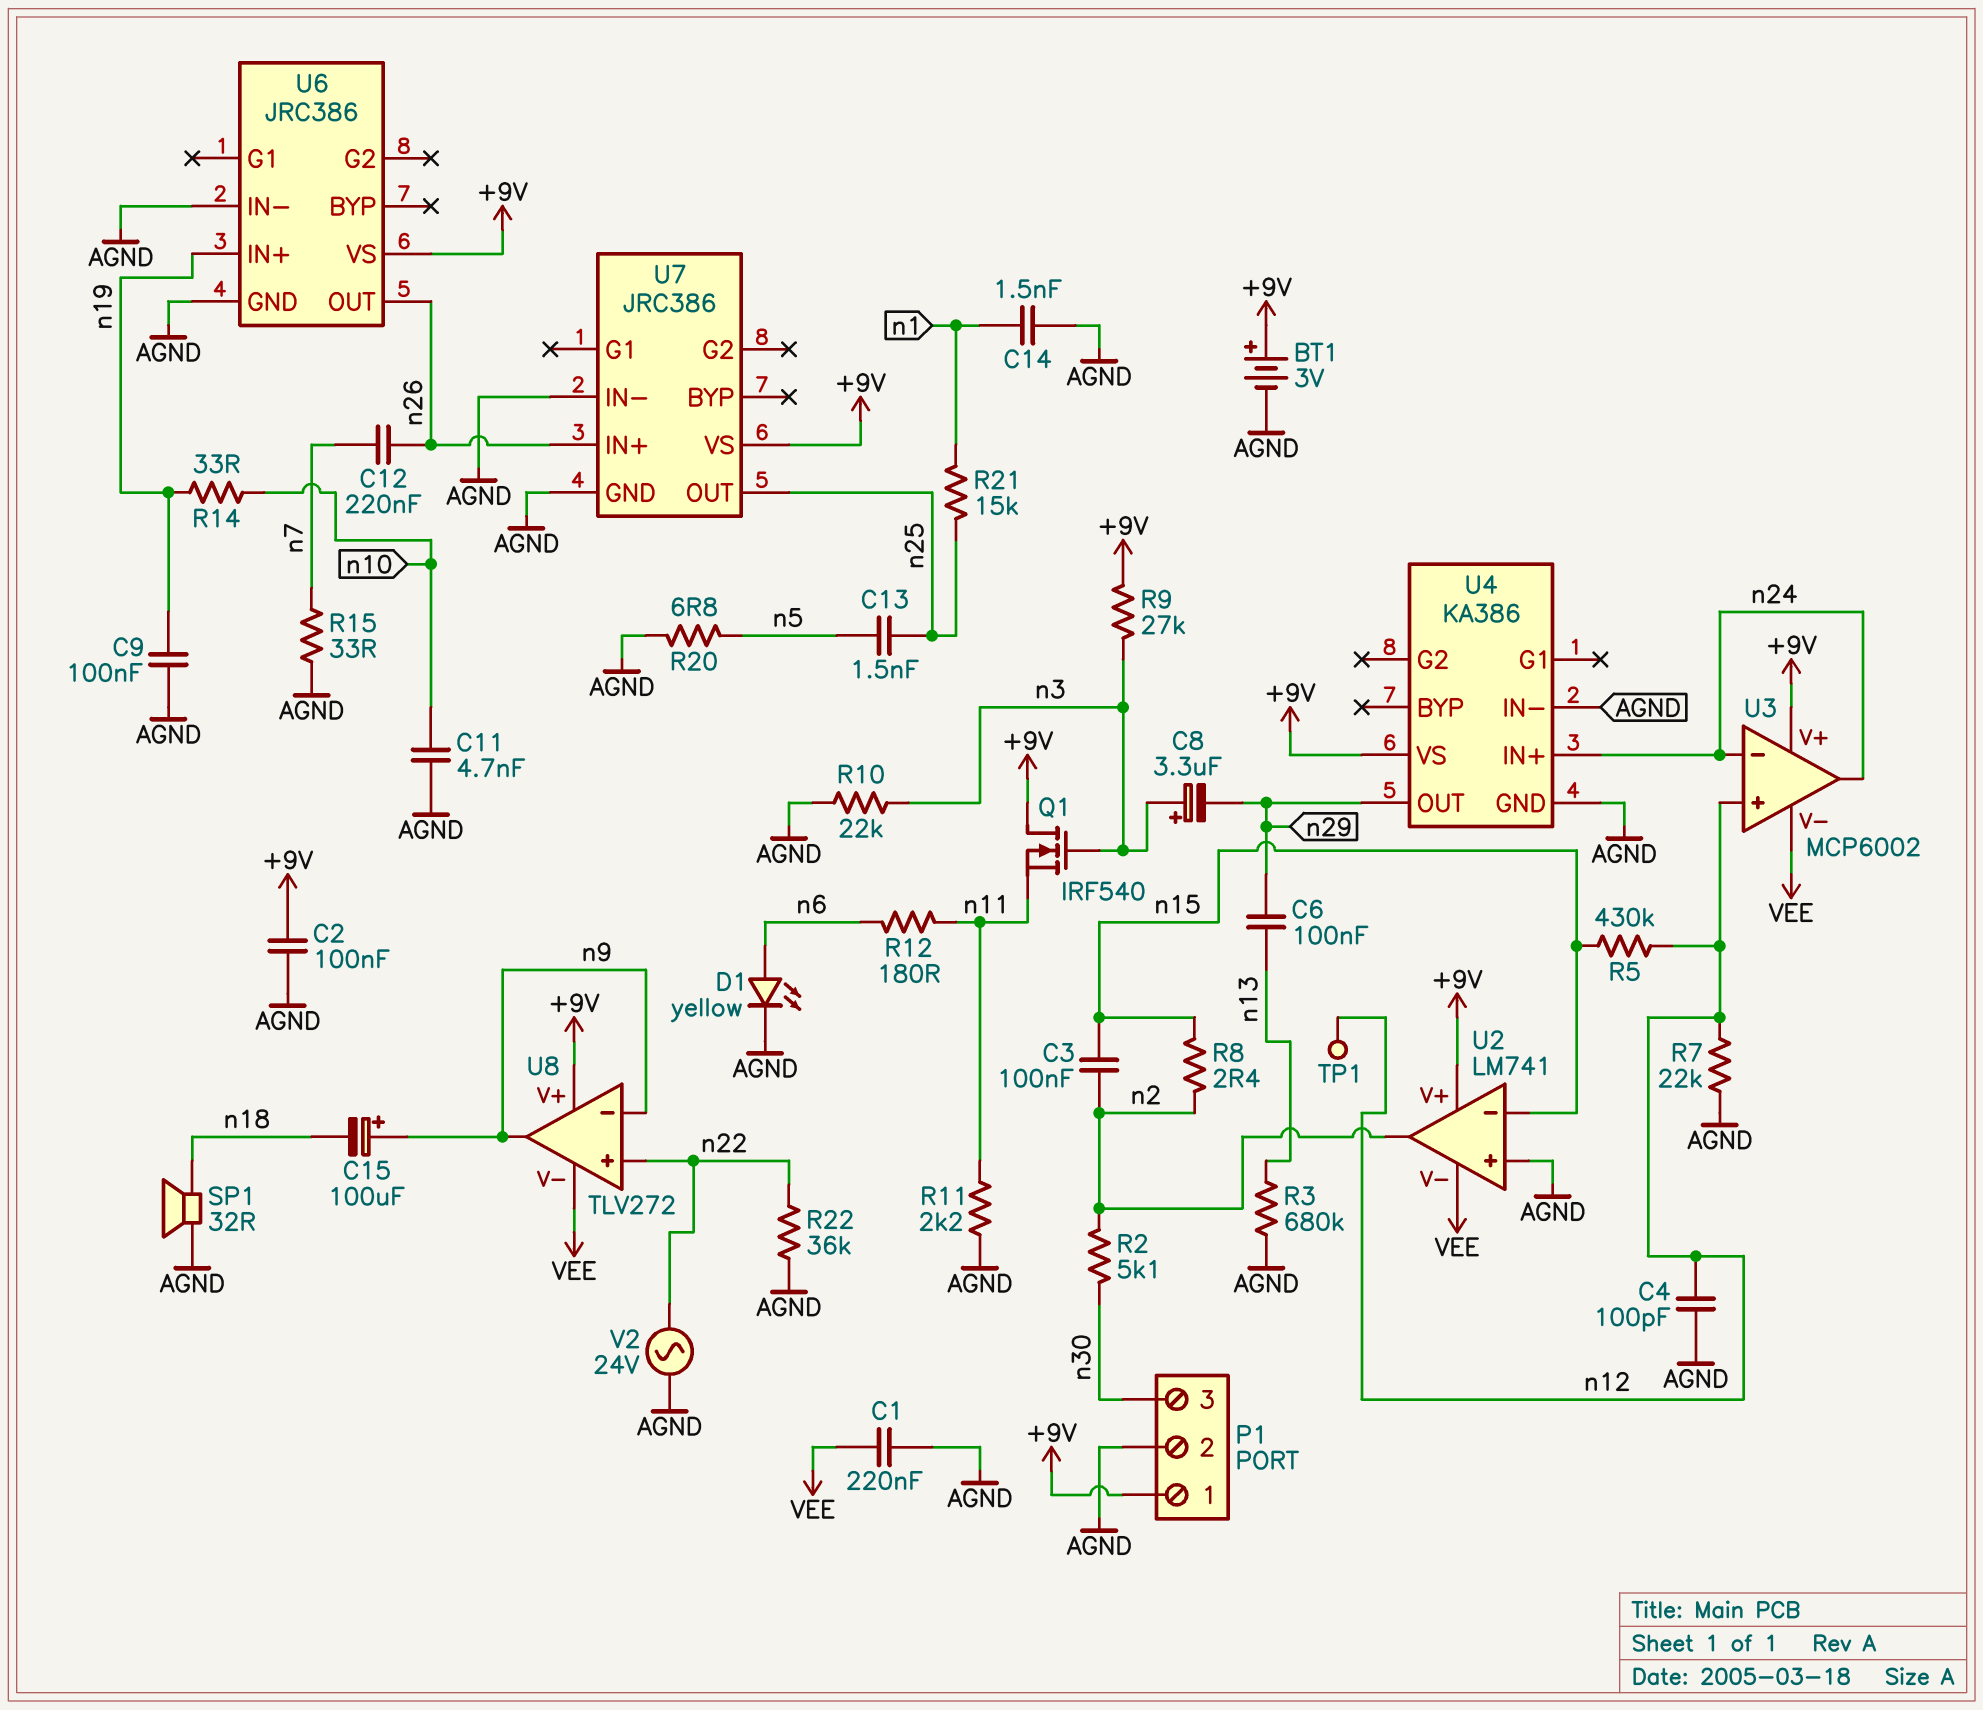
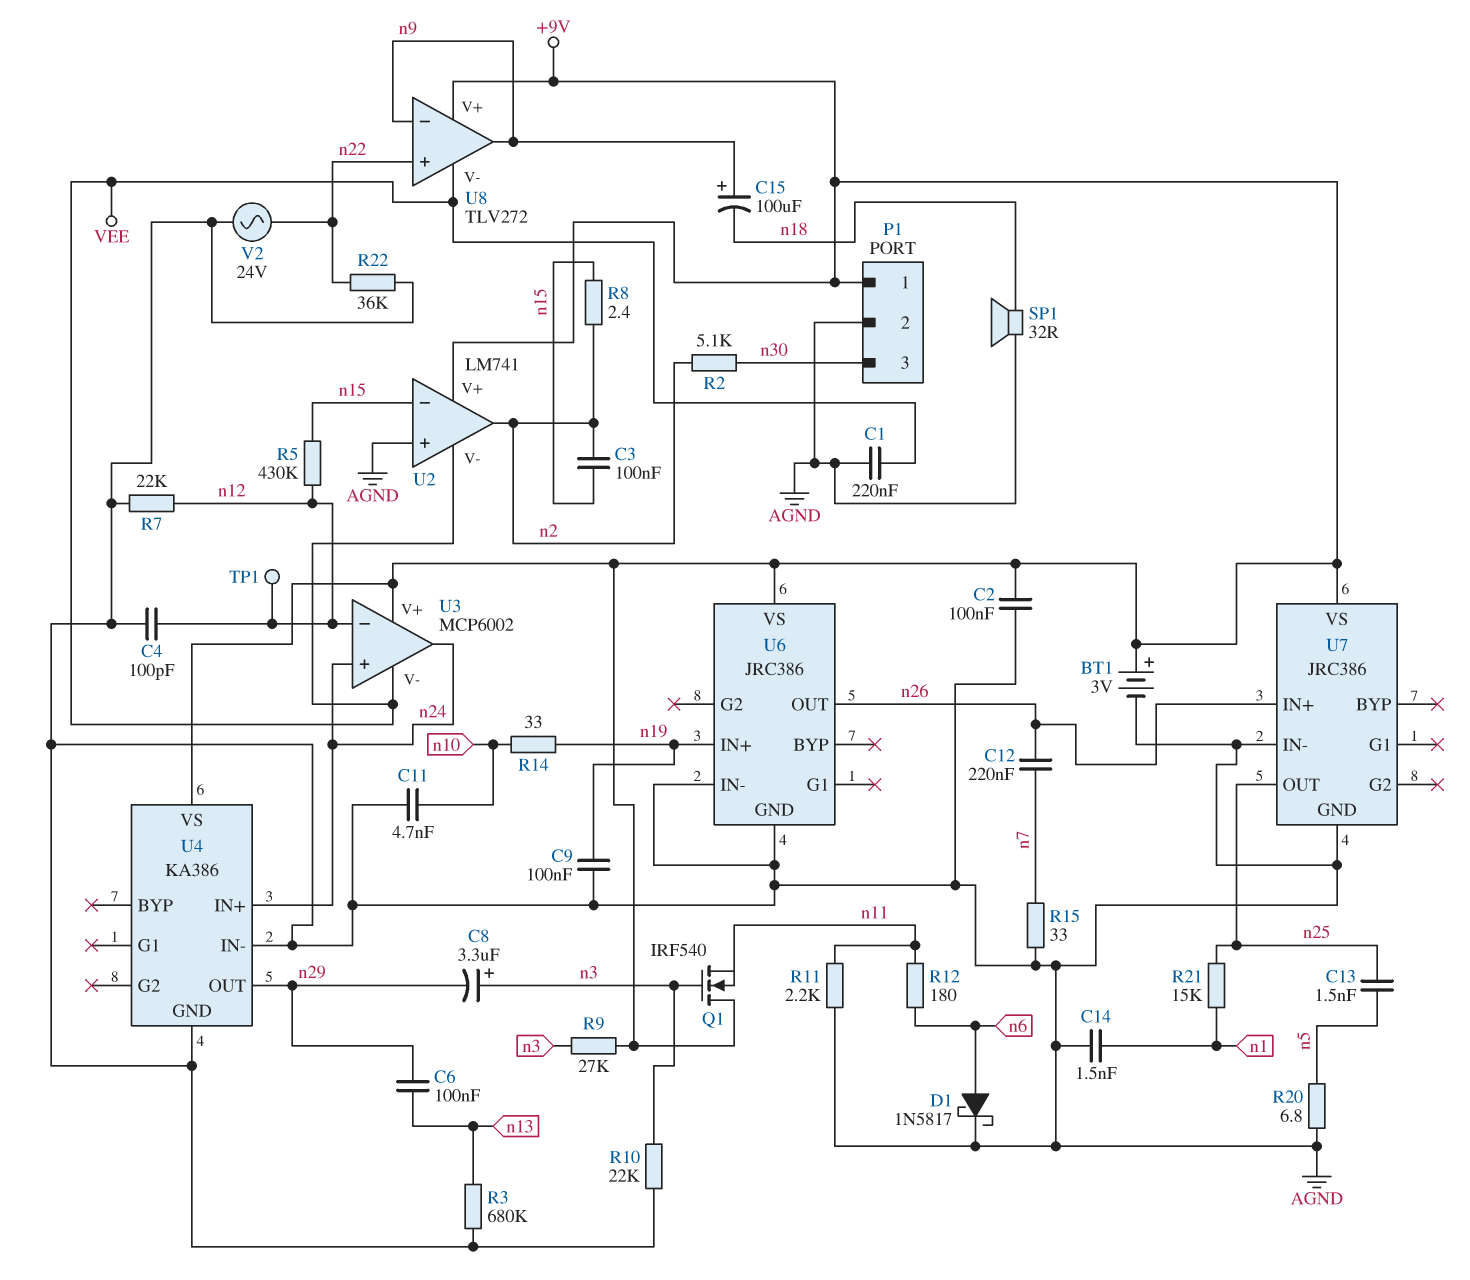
D1: LED yellow (A n6, K AGND) -> schottky 1N5817 (A n6, K AGND)
U3 pin in+: n12 -> n24
U3 pin in-: n24 -> n12

